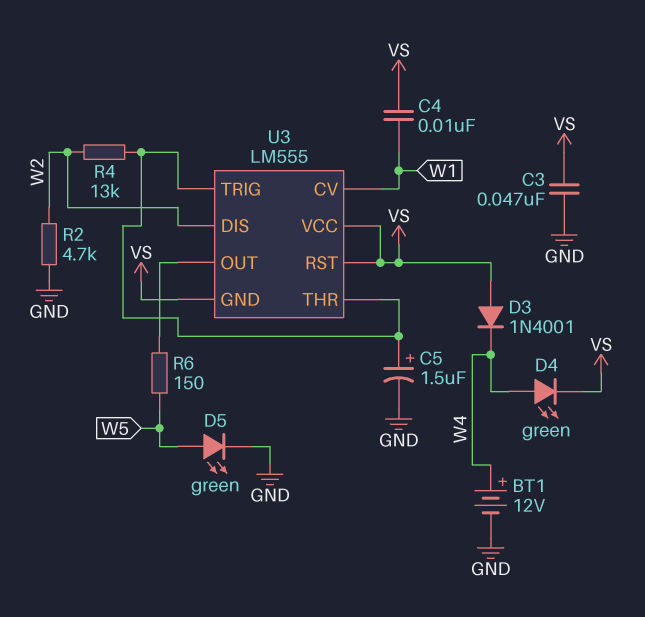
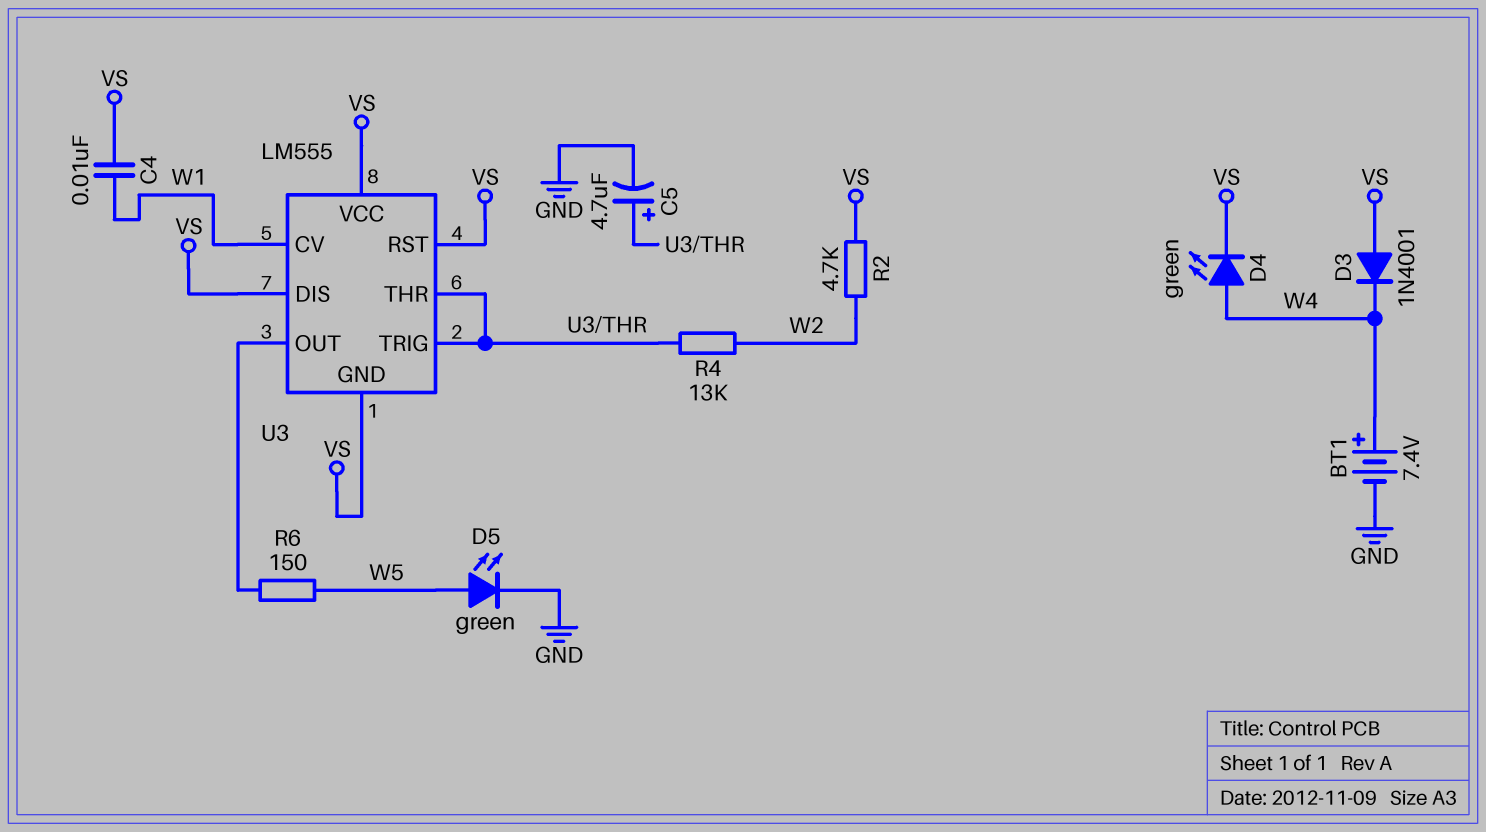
BT1: 12V (plus W4, minus GND) -> 7.4V (plus W4, minus GND)
C3: 47nF (GND, VS) -> none
C5: 1.5uF (plus U3/THR, minus GND) -> 4.7uF (plus U3/THR, minus GND)
R2: 4.7k (GND, W2) -> 4.7k (VS, W2)
U3 pin DIS: W2 -> VS

